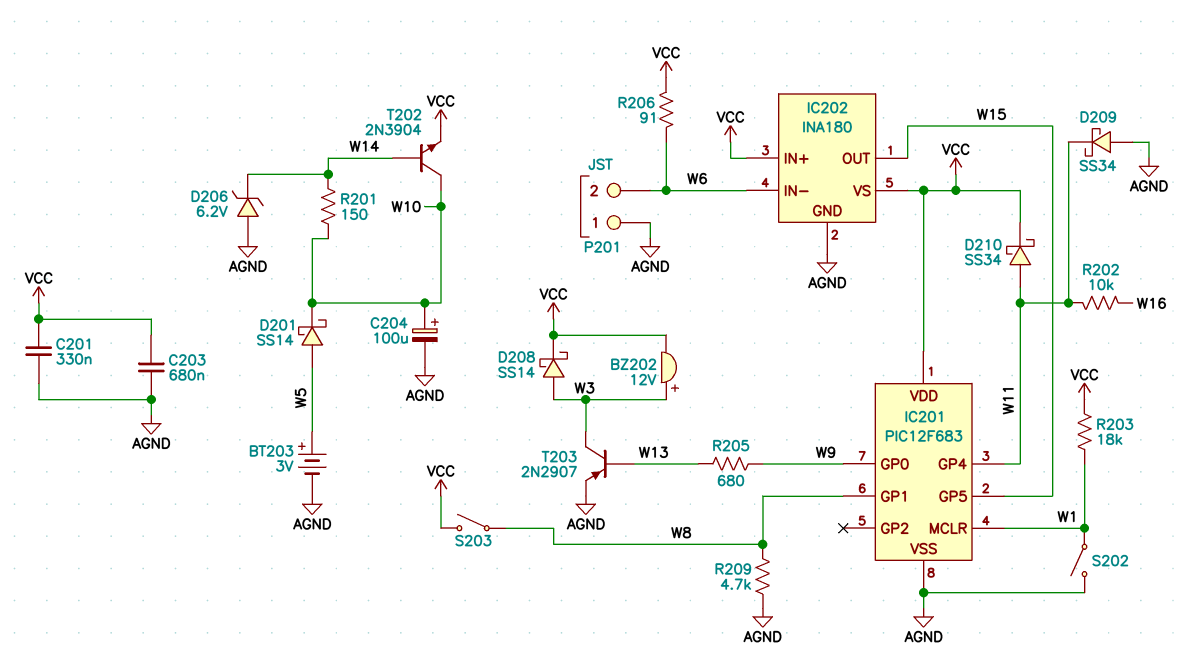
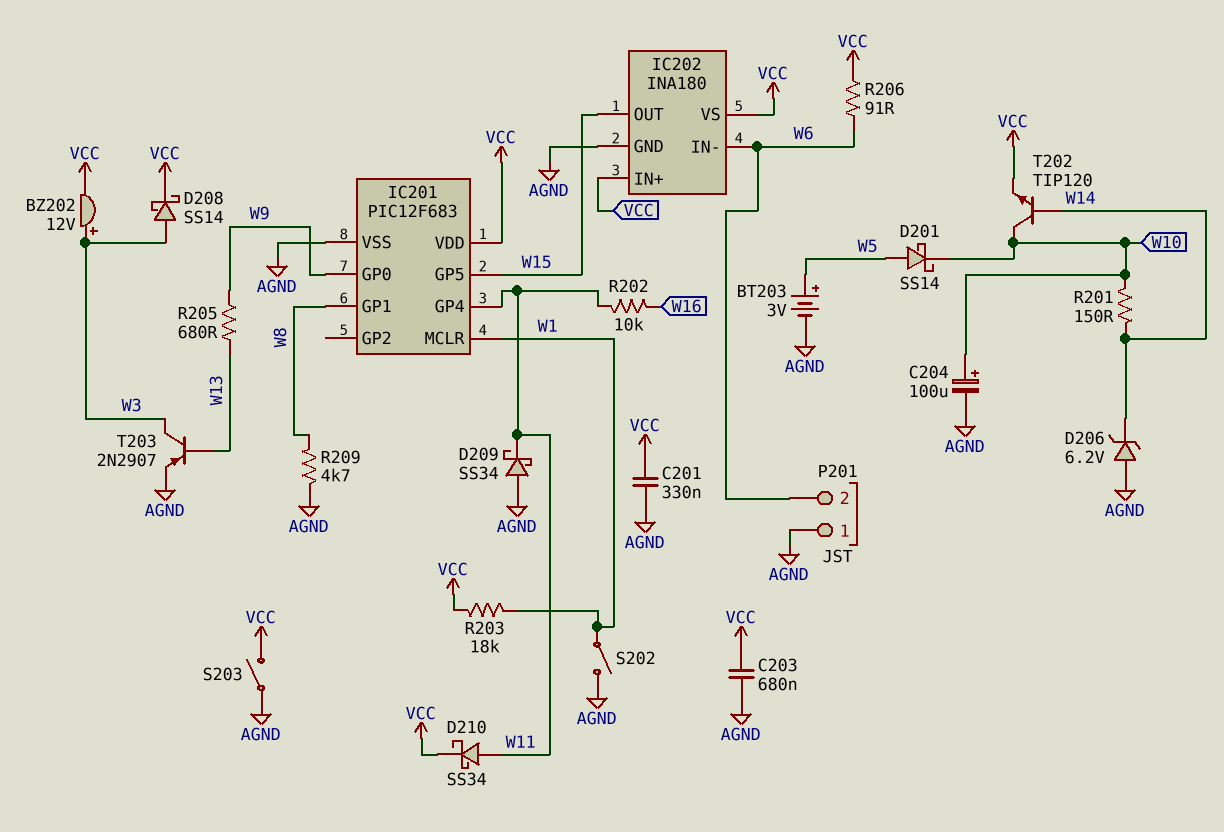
S203: switch (VCC, W8) -> switch (AGND, VCC)
T202: NPN 2N3904 (B W14, C W10, E VCC) -> NPN TIP120 (B W14, C W10, E VCC)

